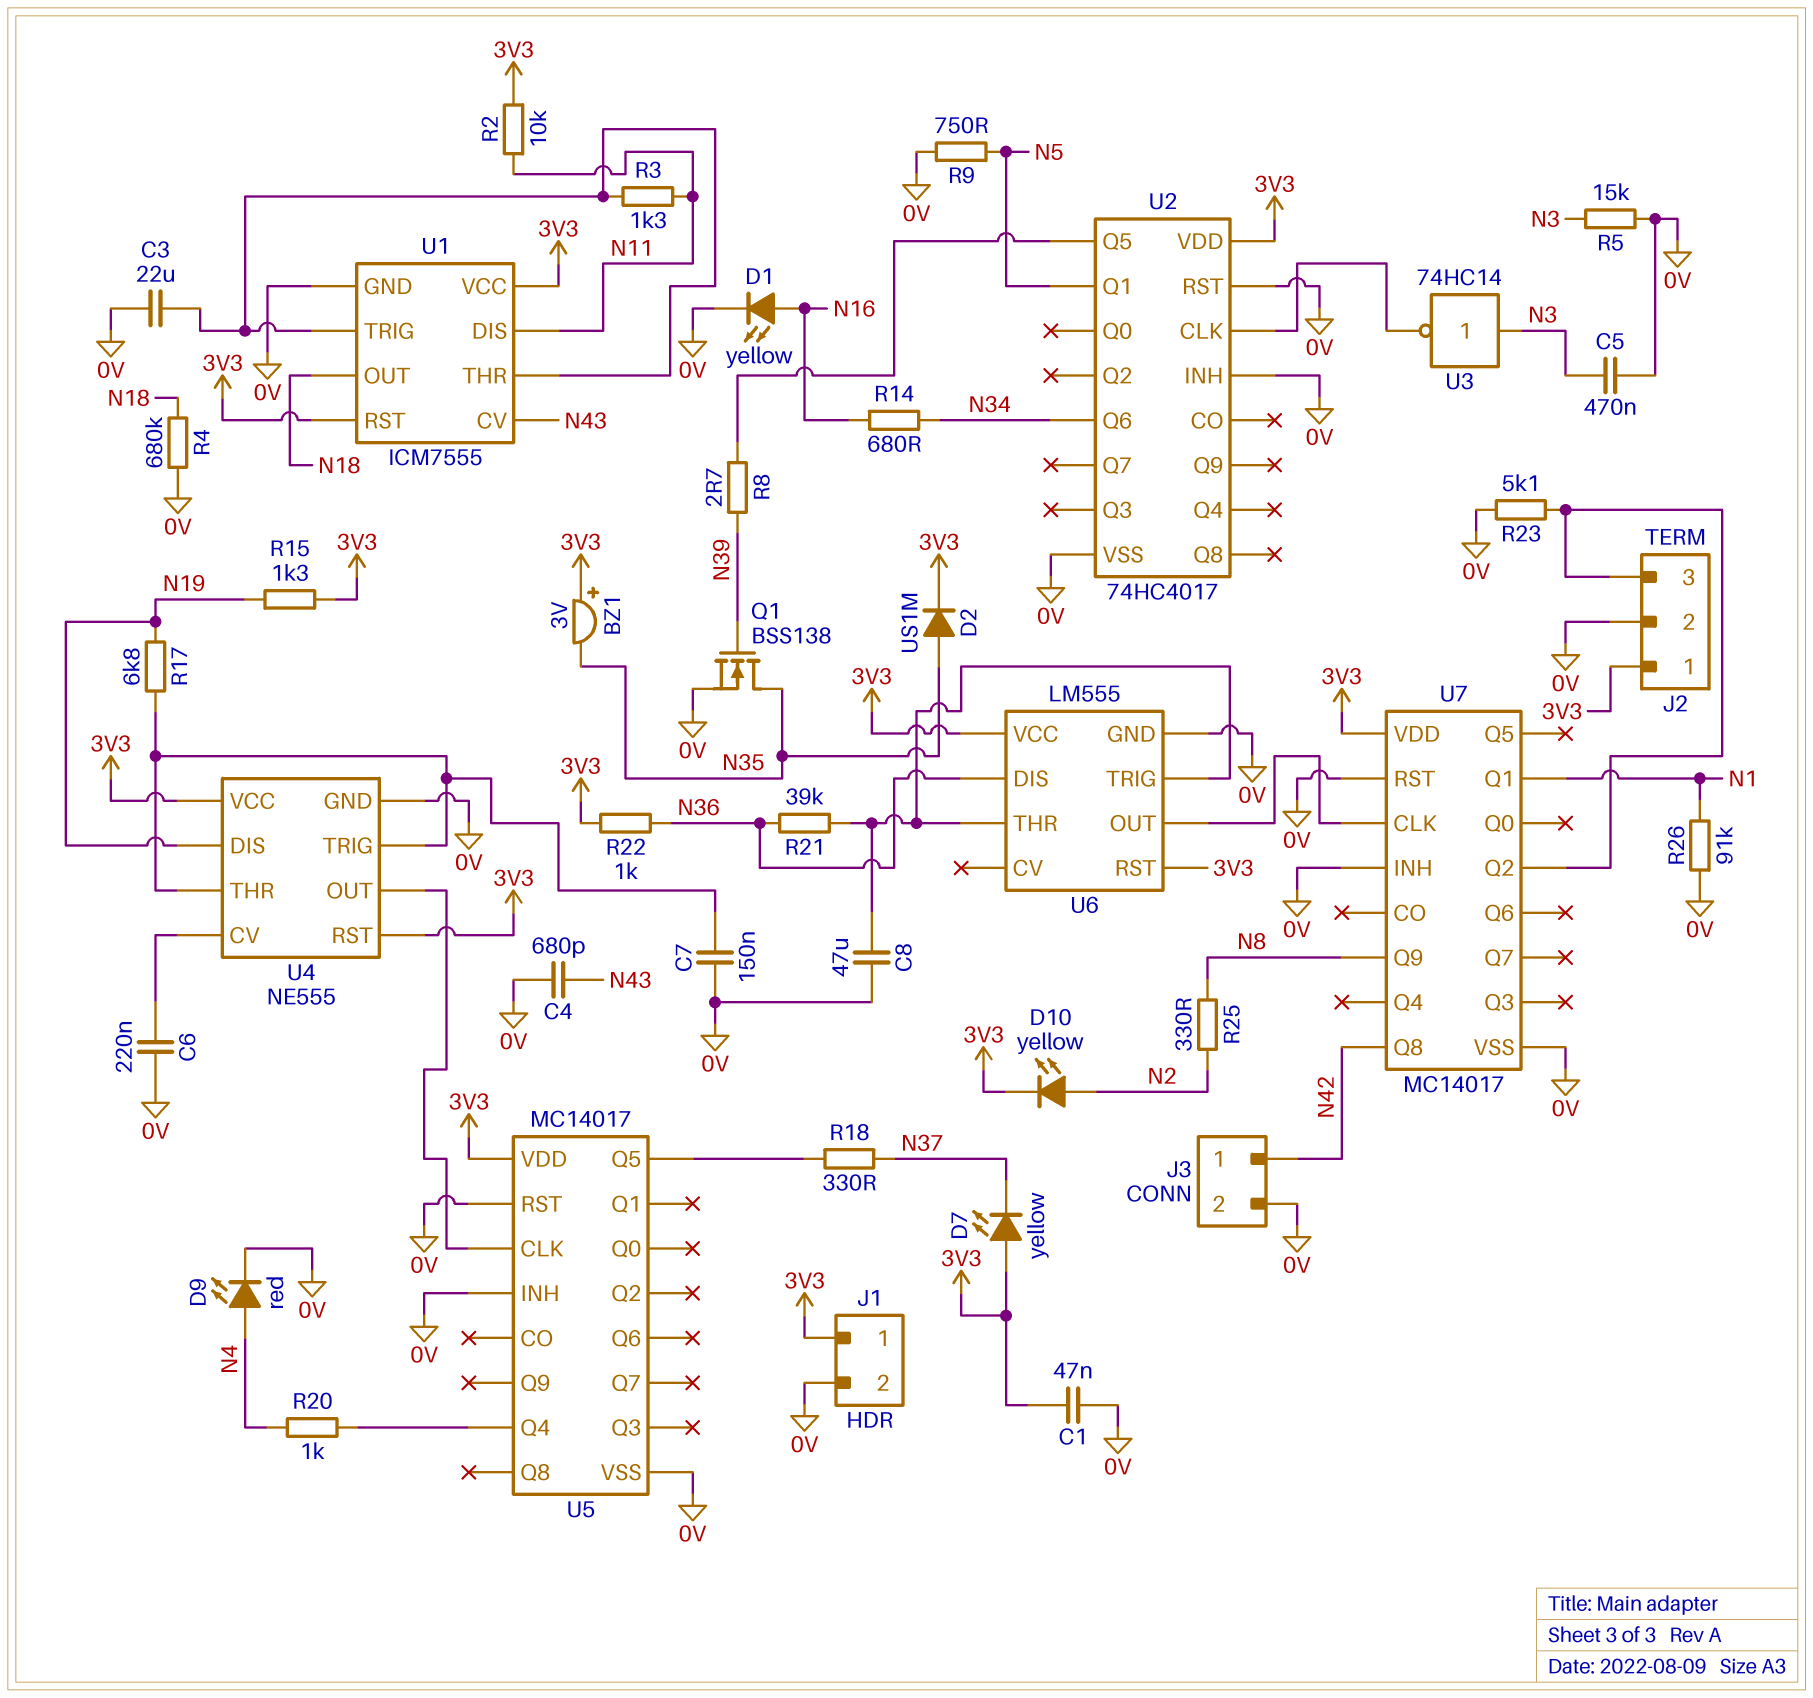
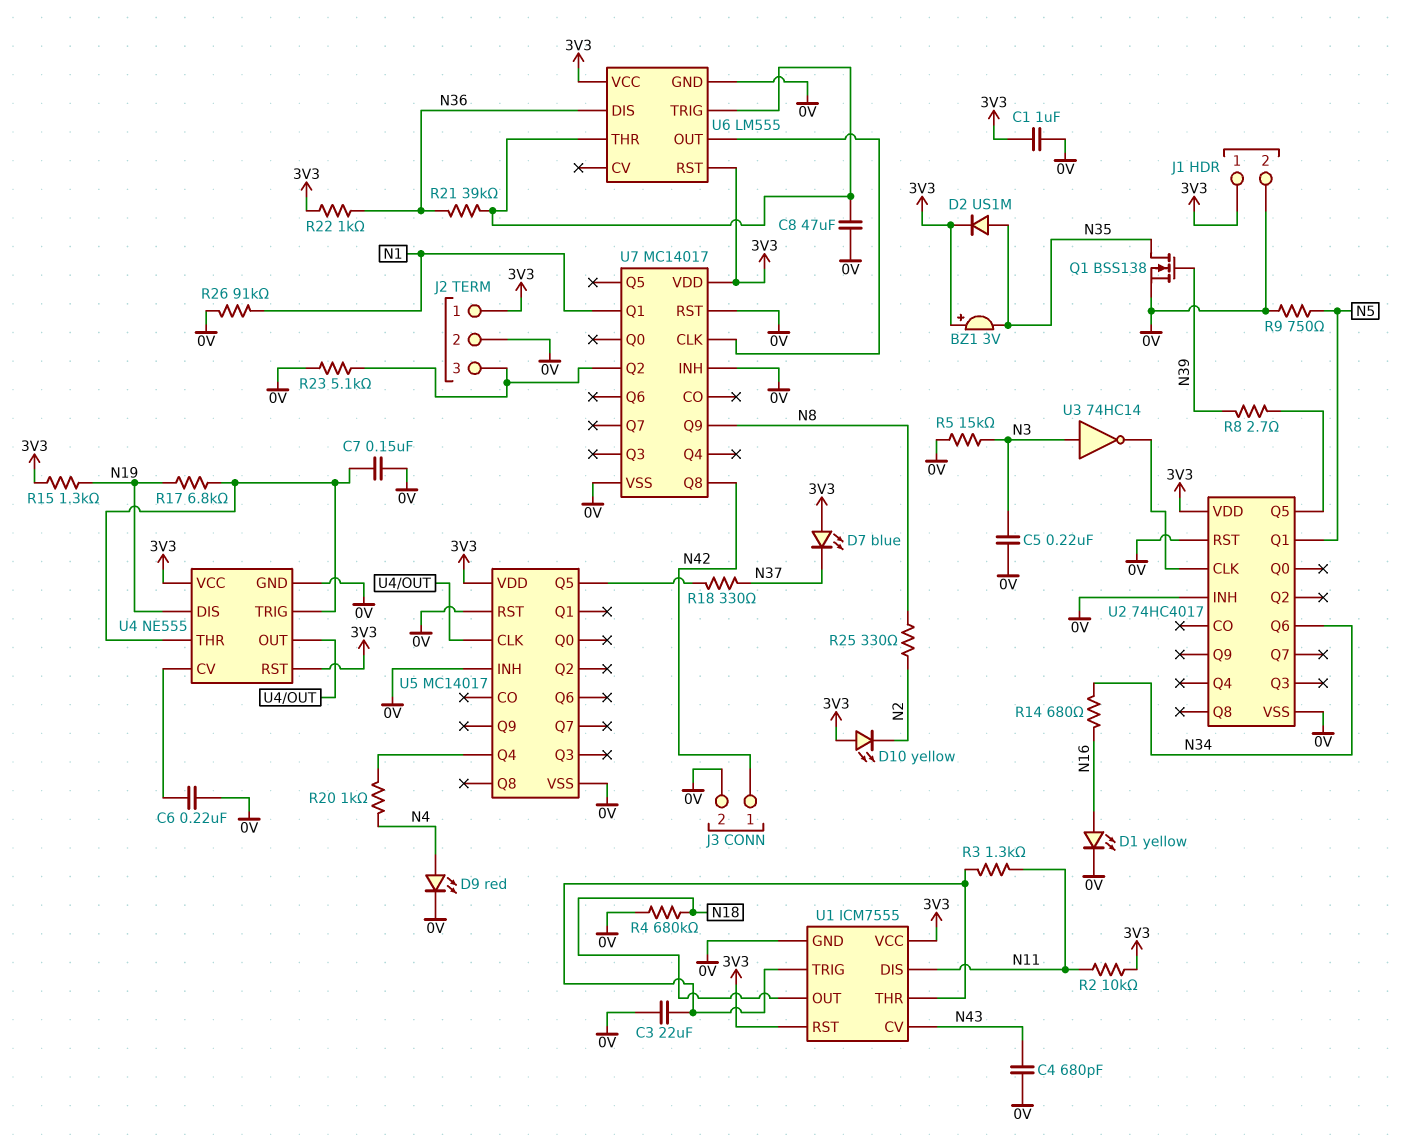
C1: 47nF (0V, 3V3) -> 1uF (0V, 3V3)
C5: 470nF (0V, N3) -> 220nF (0V, N3)
D7: LED yellow (A 3V3, K N37) -> LED blue (A 3V3, K N37)
D10: LED yellow (A N2, K 3V3) -> LED yellow (A 3V3, K N2)

